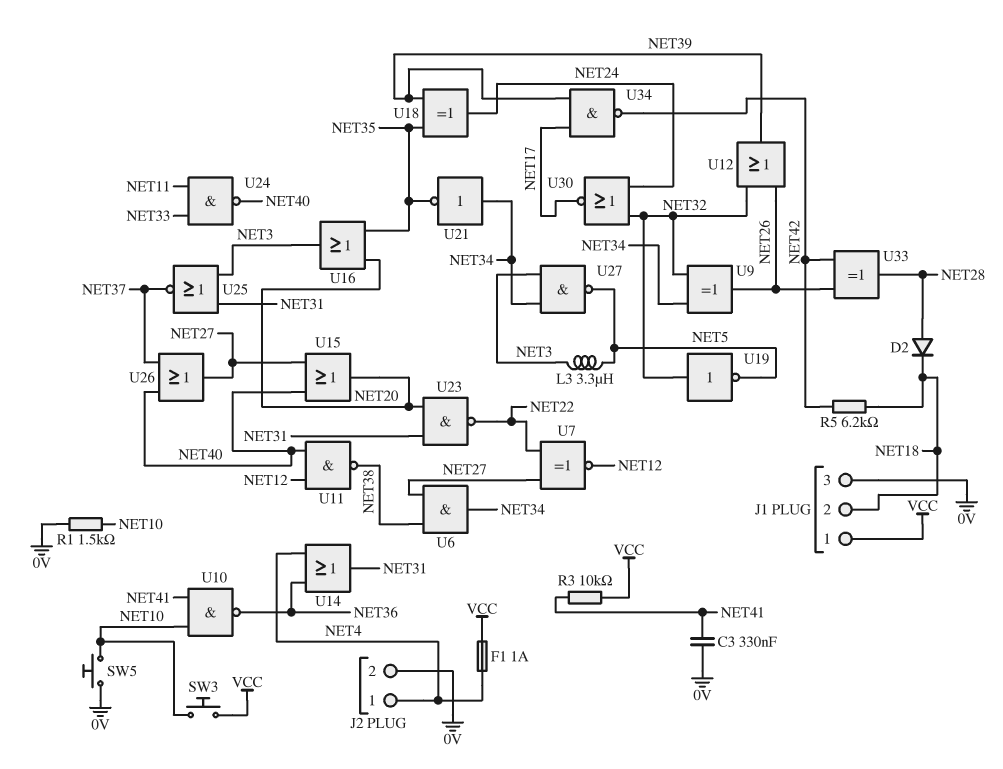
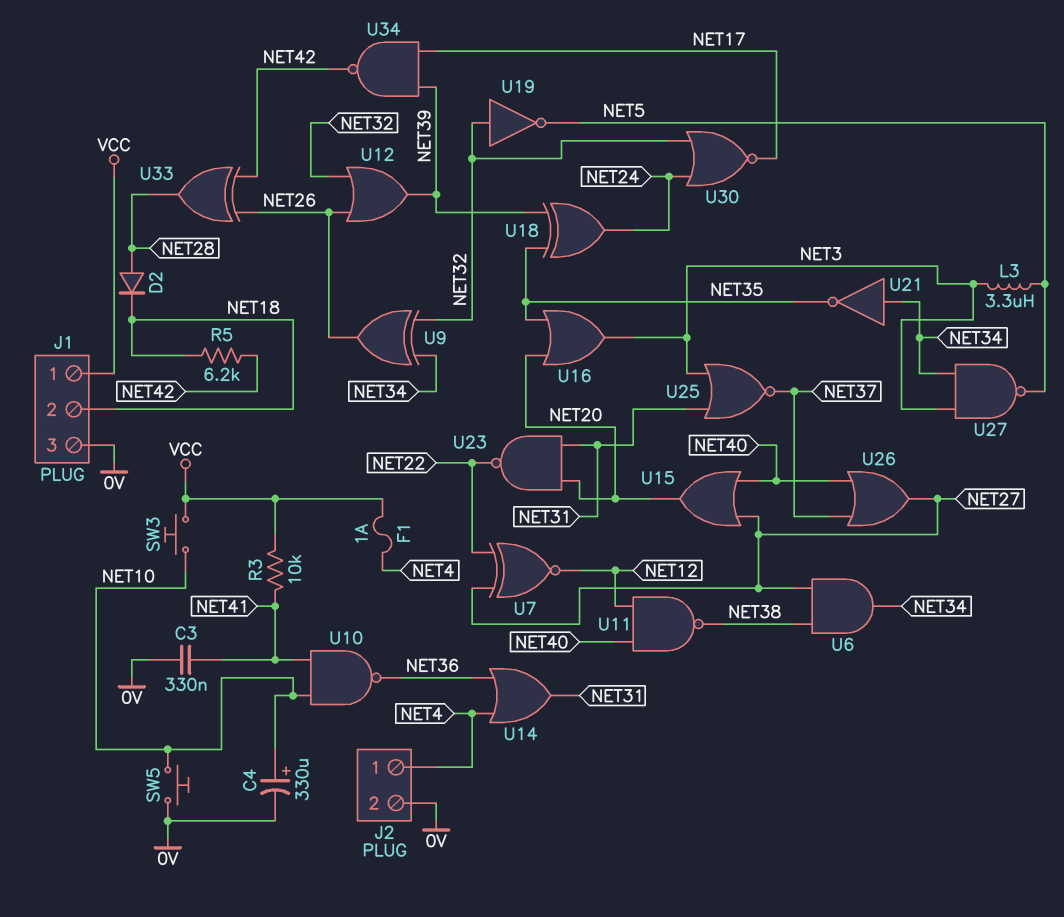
C4: none -> 330uF (plus NET10, minus 0V)
R1: 1.5k (0V, NET10) -> none
U24: NAND (in NET11, in NET33, out NET40) -> none

